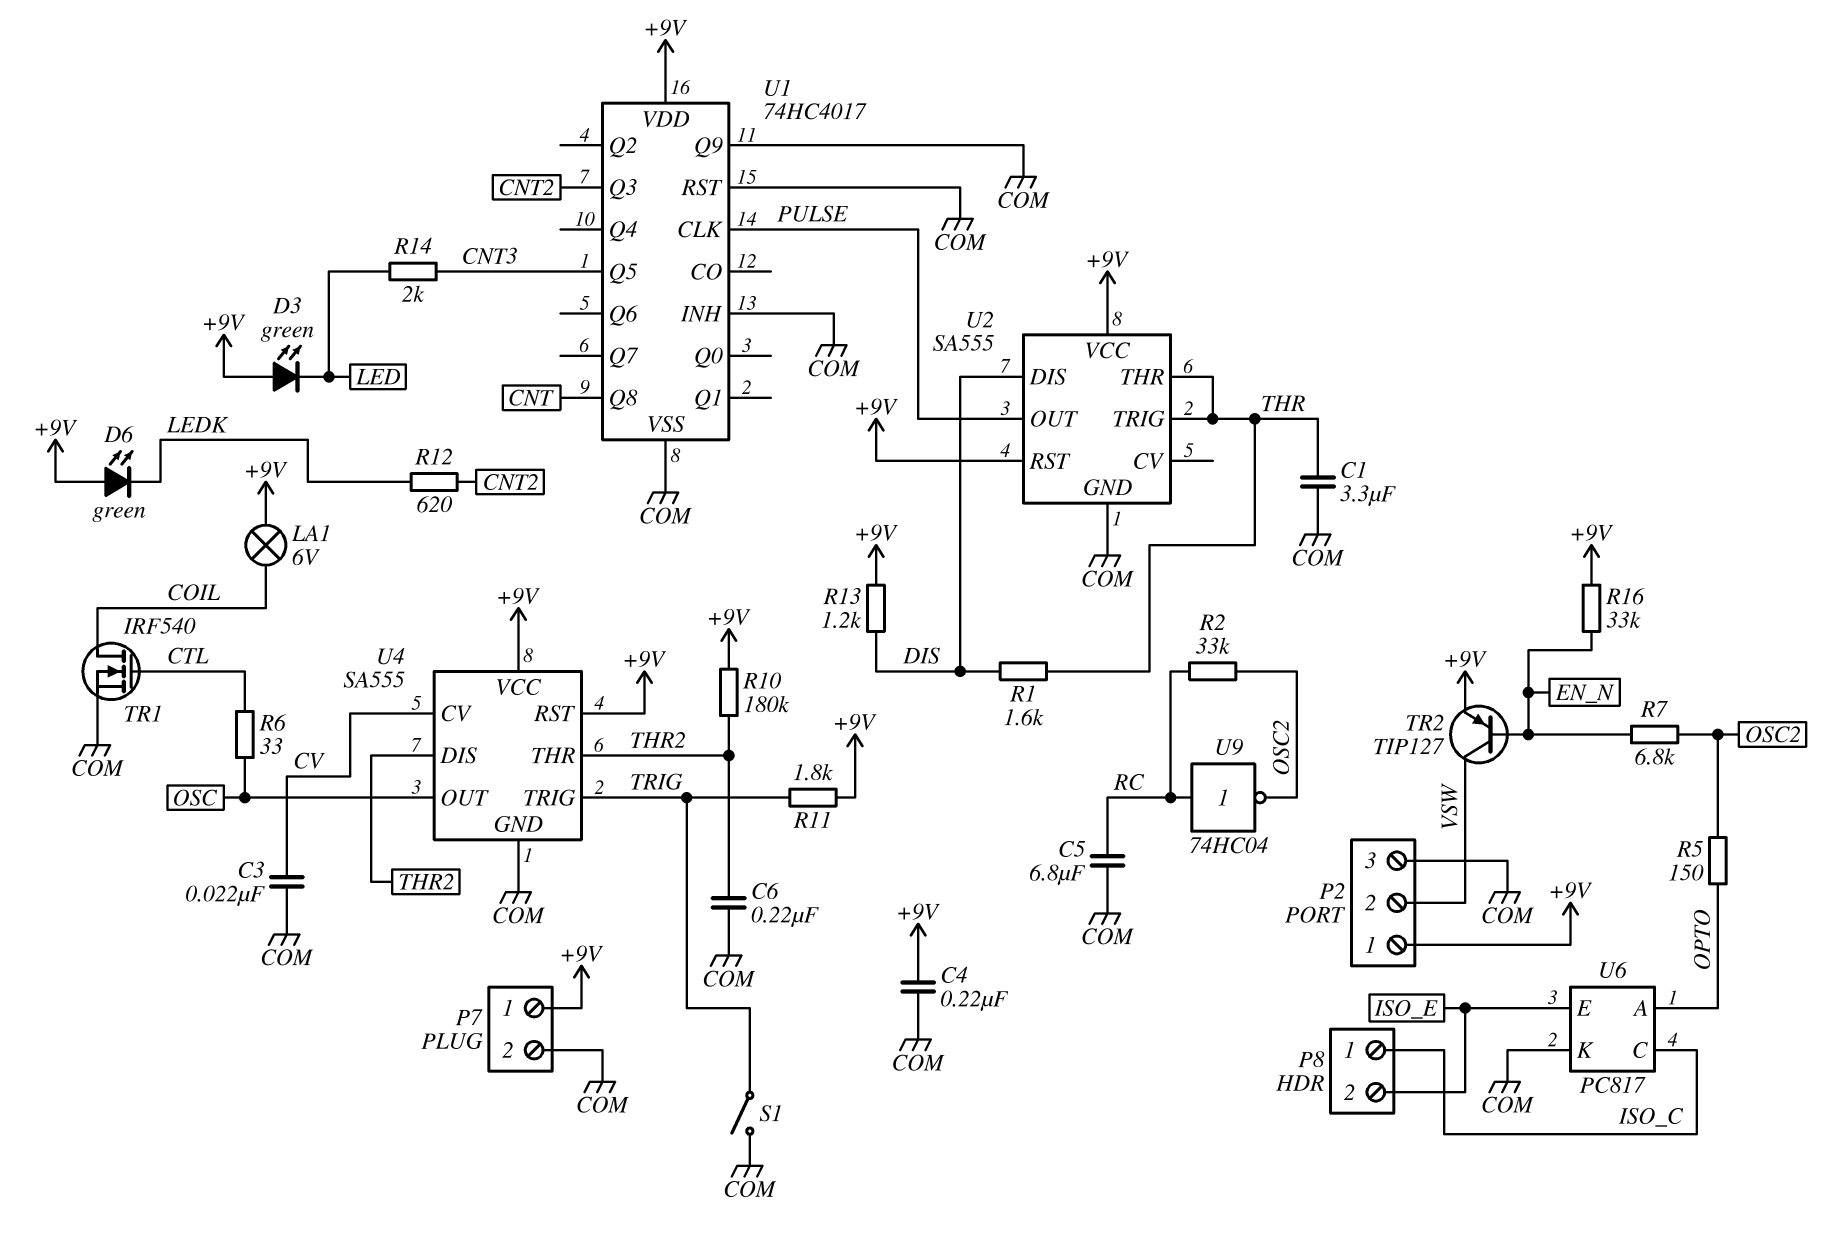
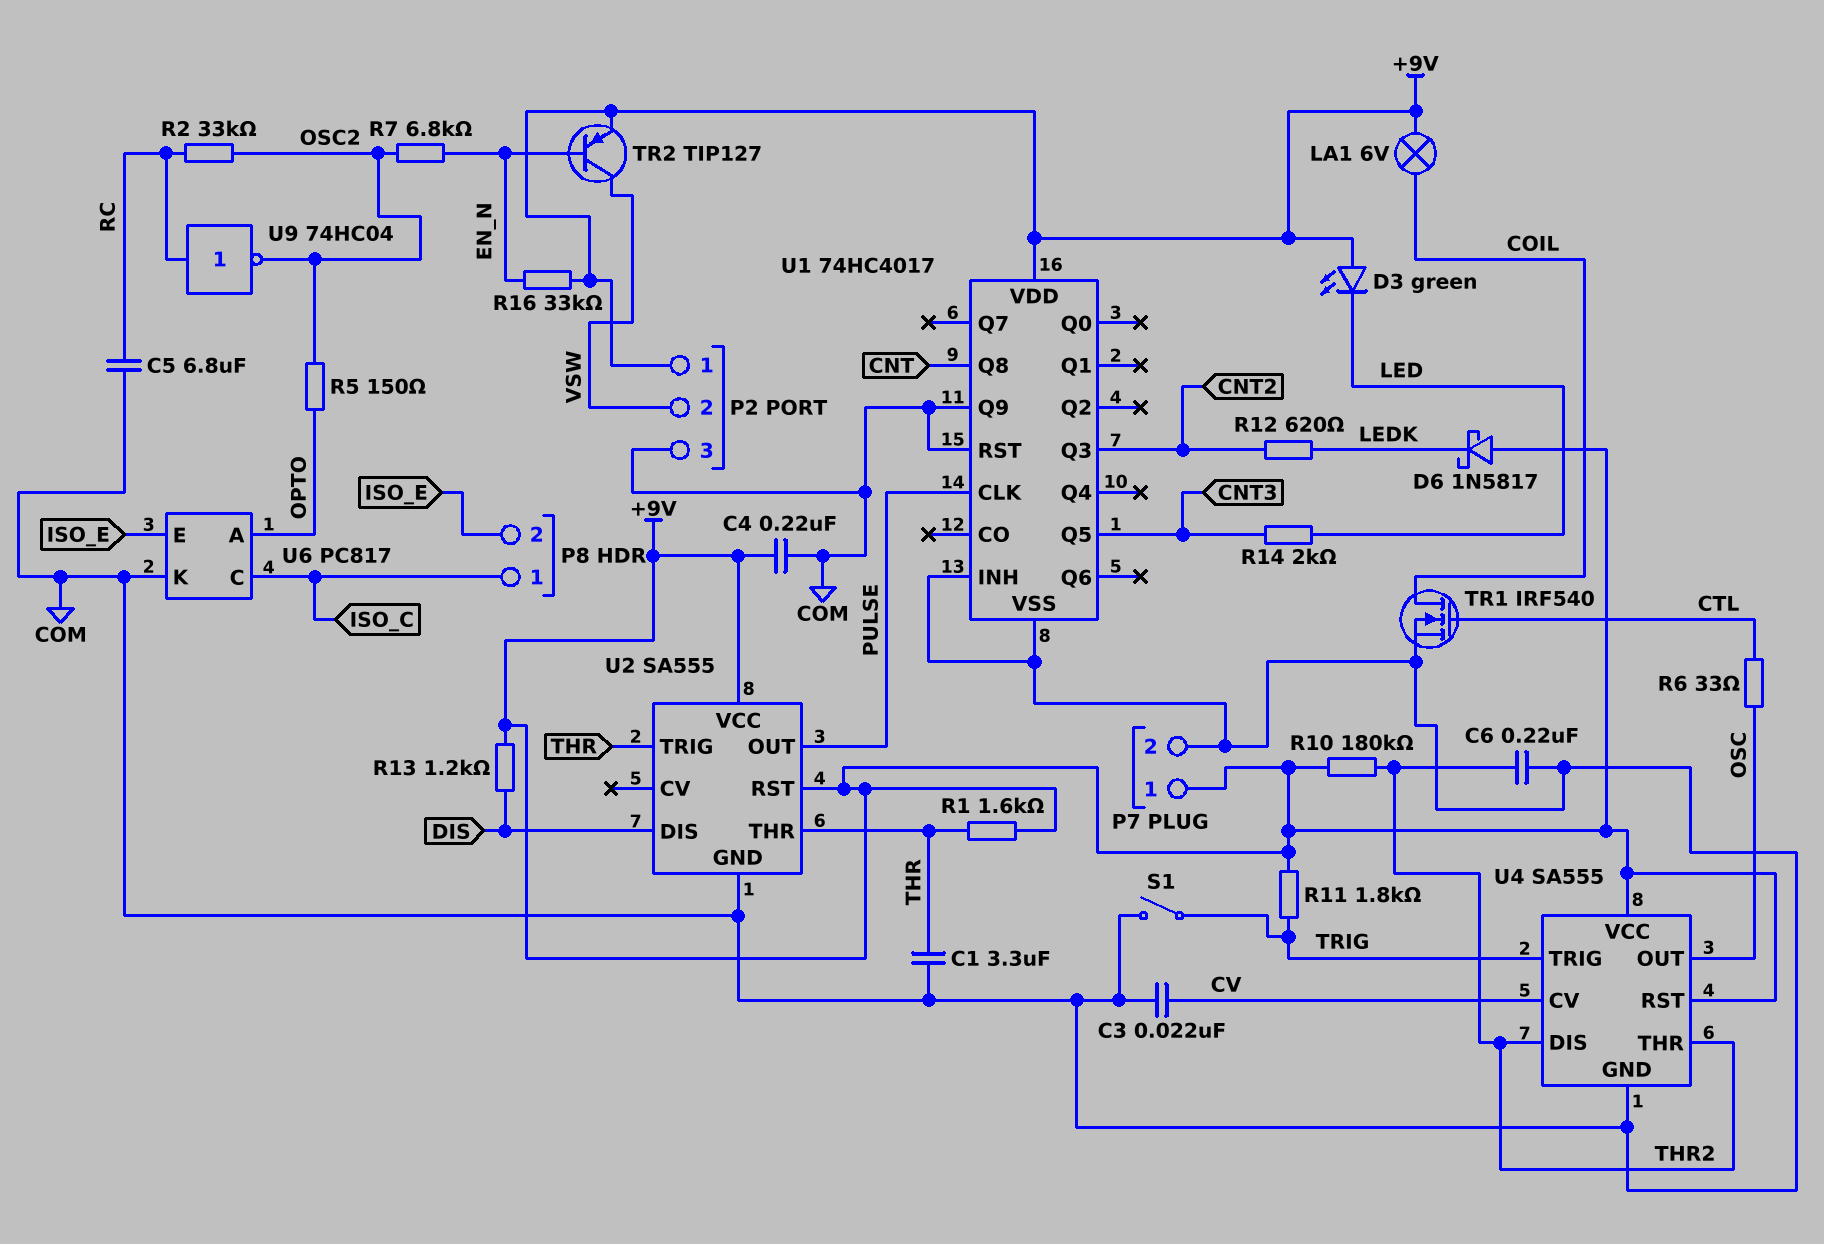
D6: LED green (A +9V, K LEDK) -> schottky 1N5817 (A +9V, K LEDK)
R1: 1.6k (DIS, THR) -> 1.6k (+9V, THR)

